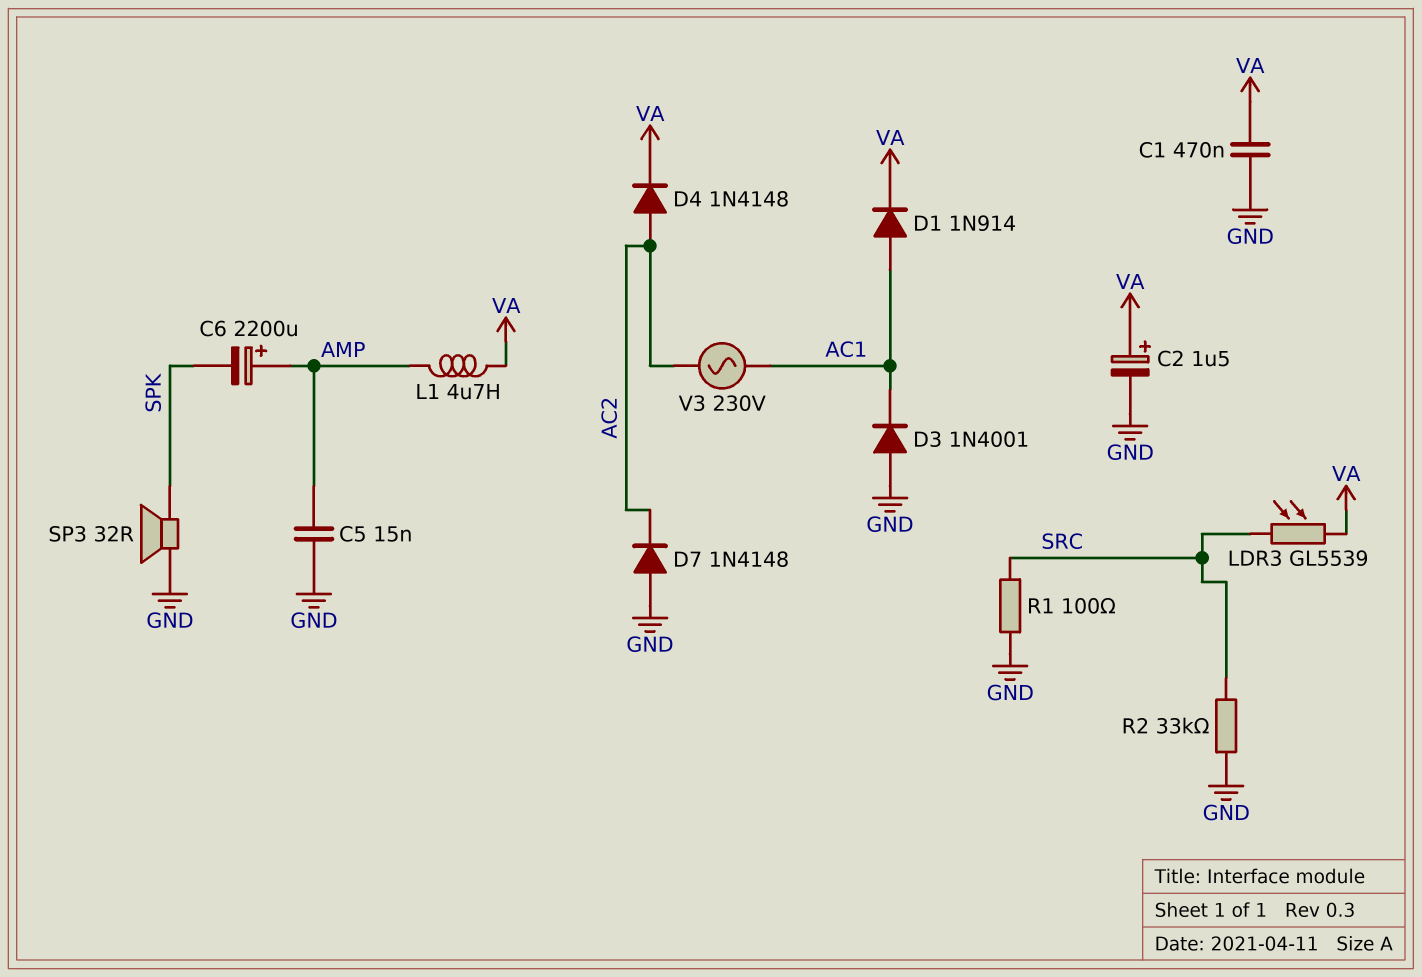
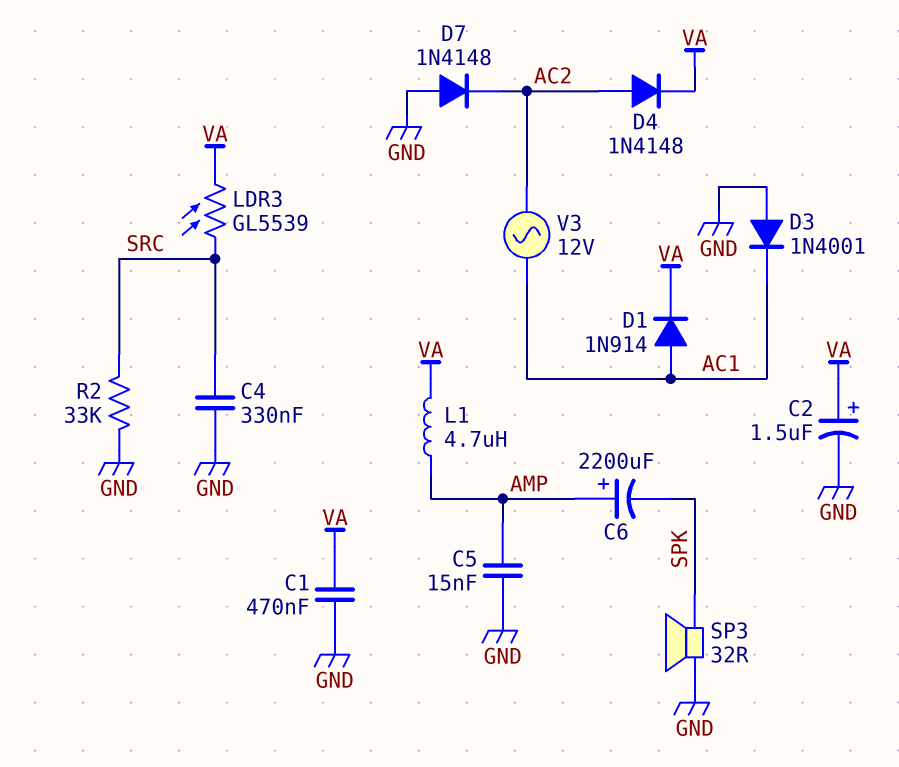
C4: none -> 330nF (GND, SRC)
R1: 100 (GND, SRC) -> none
V3: AC 230V (AC1, AC2) -> AC 12V (AC1, AC2)

